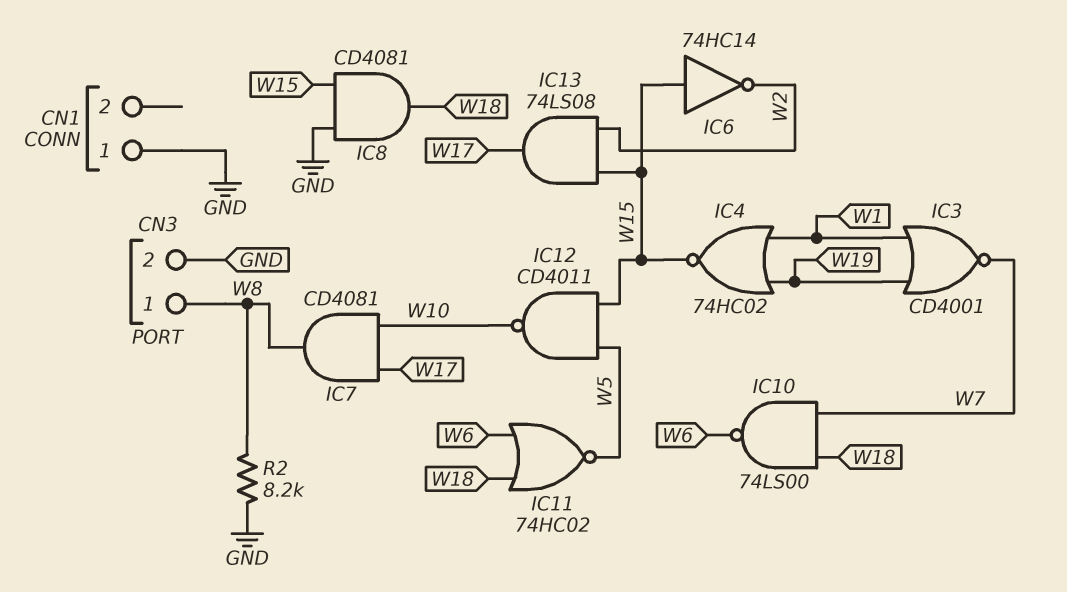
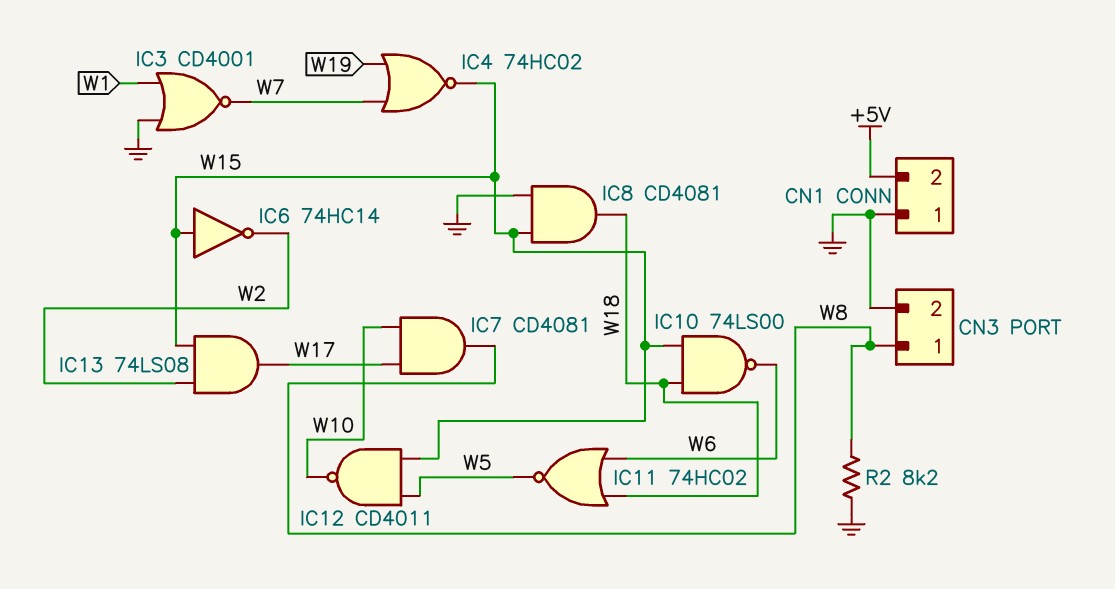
CN1 pin 2: none -> +5V
IC3: NOR CD4001 (in W1, in W19, out W7) -> NOR CD4001 (in GND, in W1, out W7)
IC4: NOR 74HC02 (in W1, in W19, out W15) -> NOR 74HC02 (in W7, in W19, out W15)
IC10: NAND 74LS00 (in W7, in W18, out W6) -> NAND 74LS00 (in W15, in W18, out W6)

